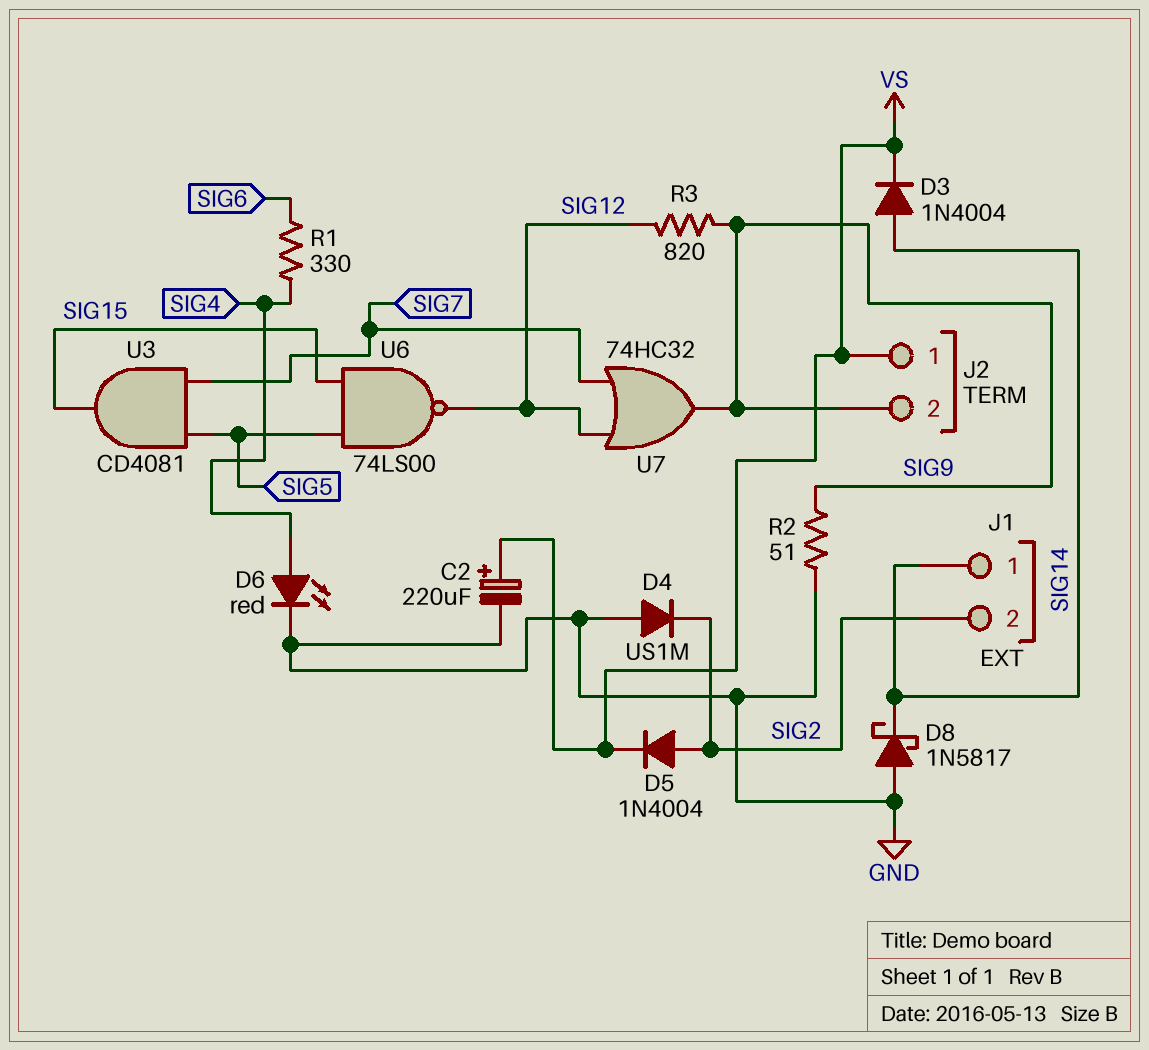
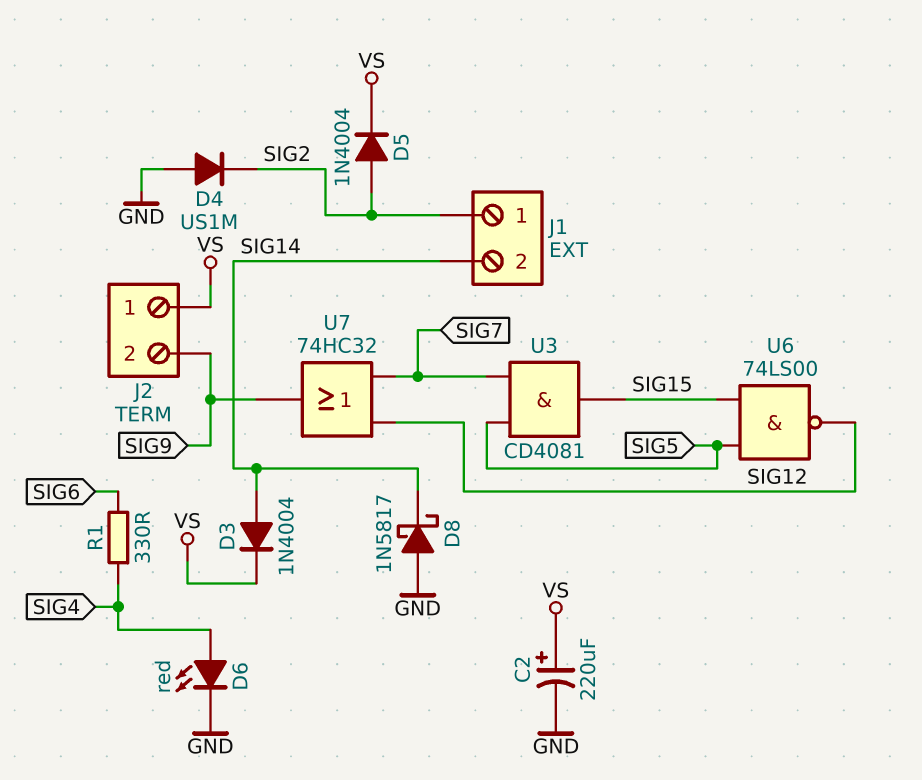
J1 pin 1: SIG14 -> SIG2
J1 pin 2: SIG2 -> SIG14
R2: 51 (GND, SIG9) -> none
R3: 820 (SIG9, SIG12) -> none

